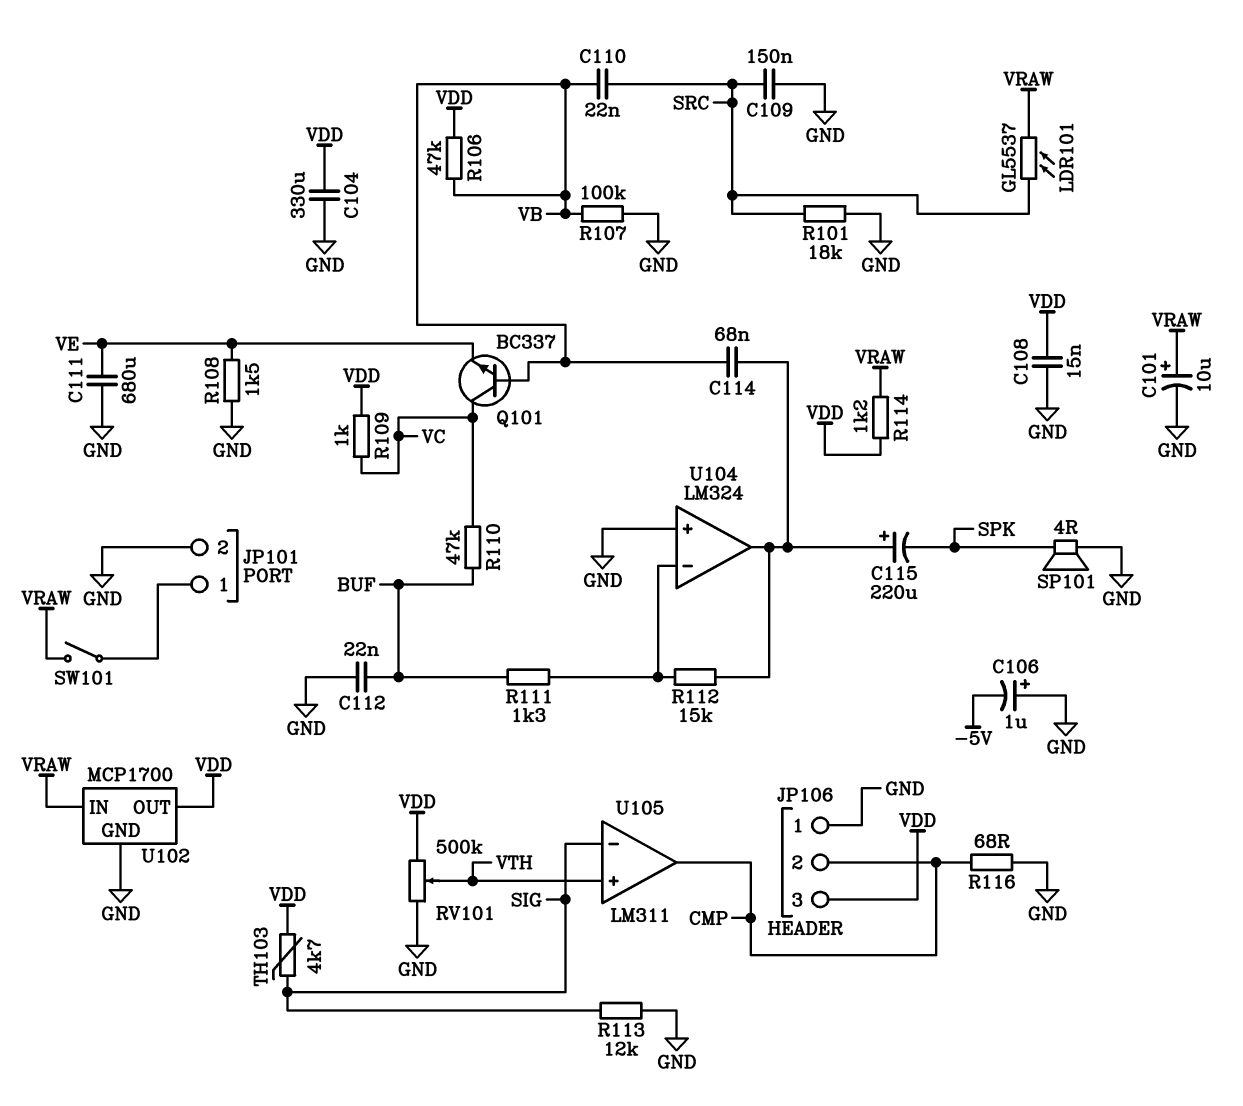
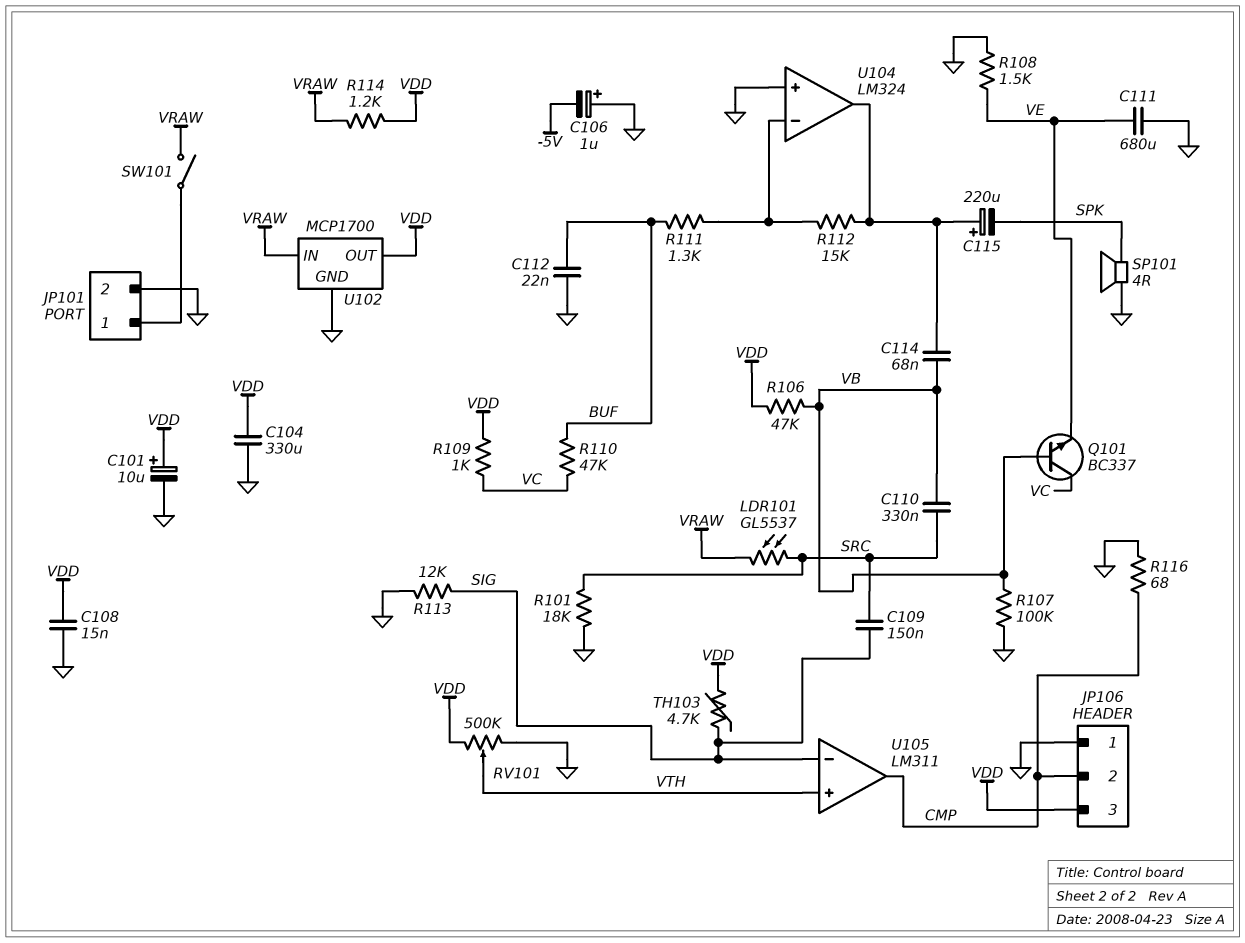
C101: 10uF (plus VRAW, minus GND) -> 10uF (plus VDD, minus GND)
C109: 150nF (GND, SRC) -> 150nF (SIG, SRC)
C110: 22nF (SRC, VB) -> 330nF (SRC, VB)

